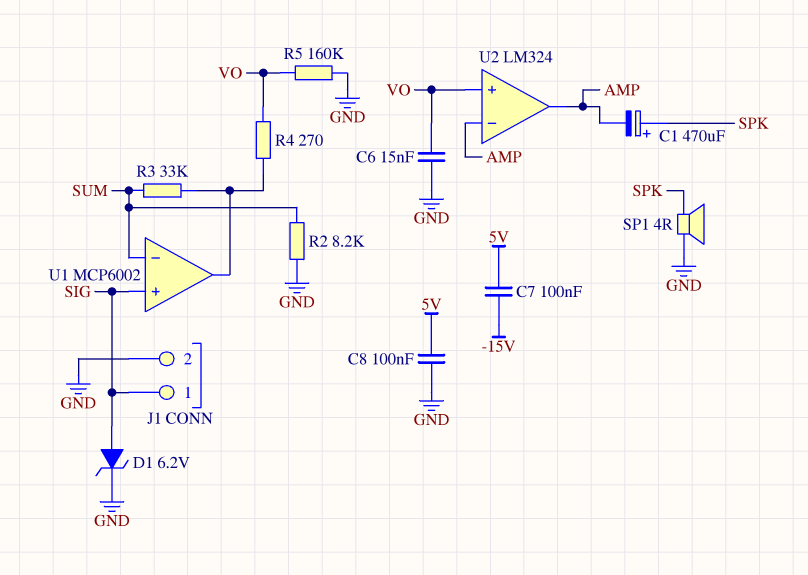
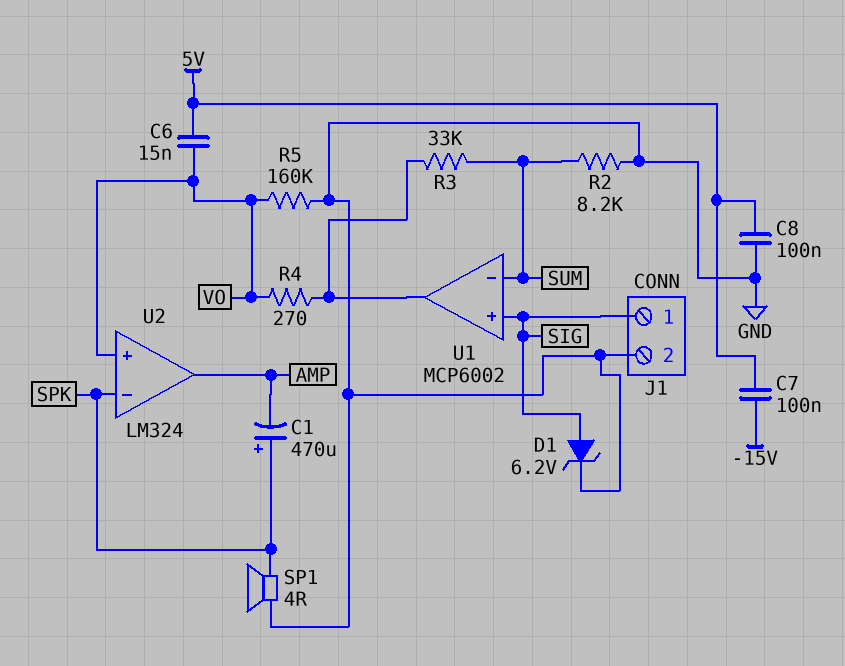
C6: 15nF (GND, VO) -> 15nF (5V, VO)
U2 pin in-: AMP -> SPK

